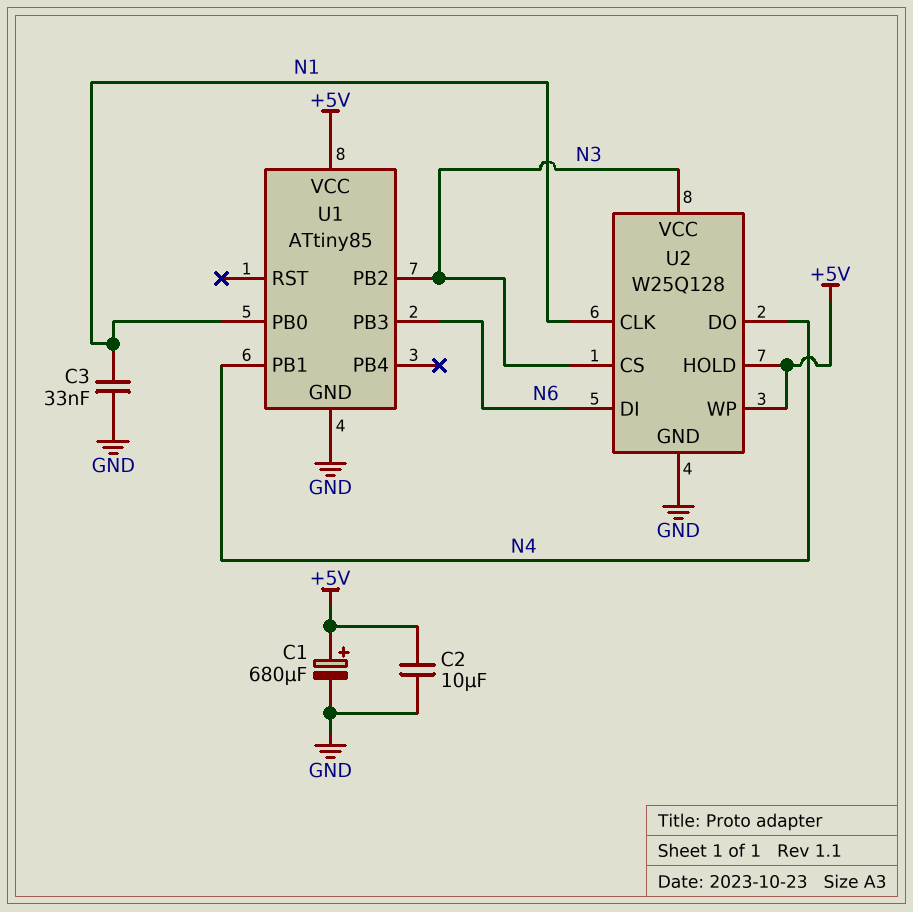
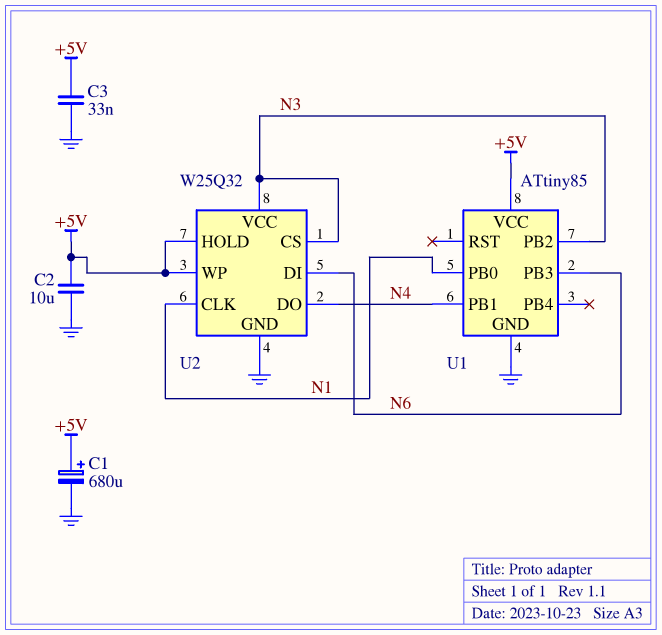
C3: 33nF (GND, N1) -> 33nF (+5V, GND)
U2: W25Q128 -> W25Q32

